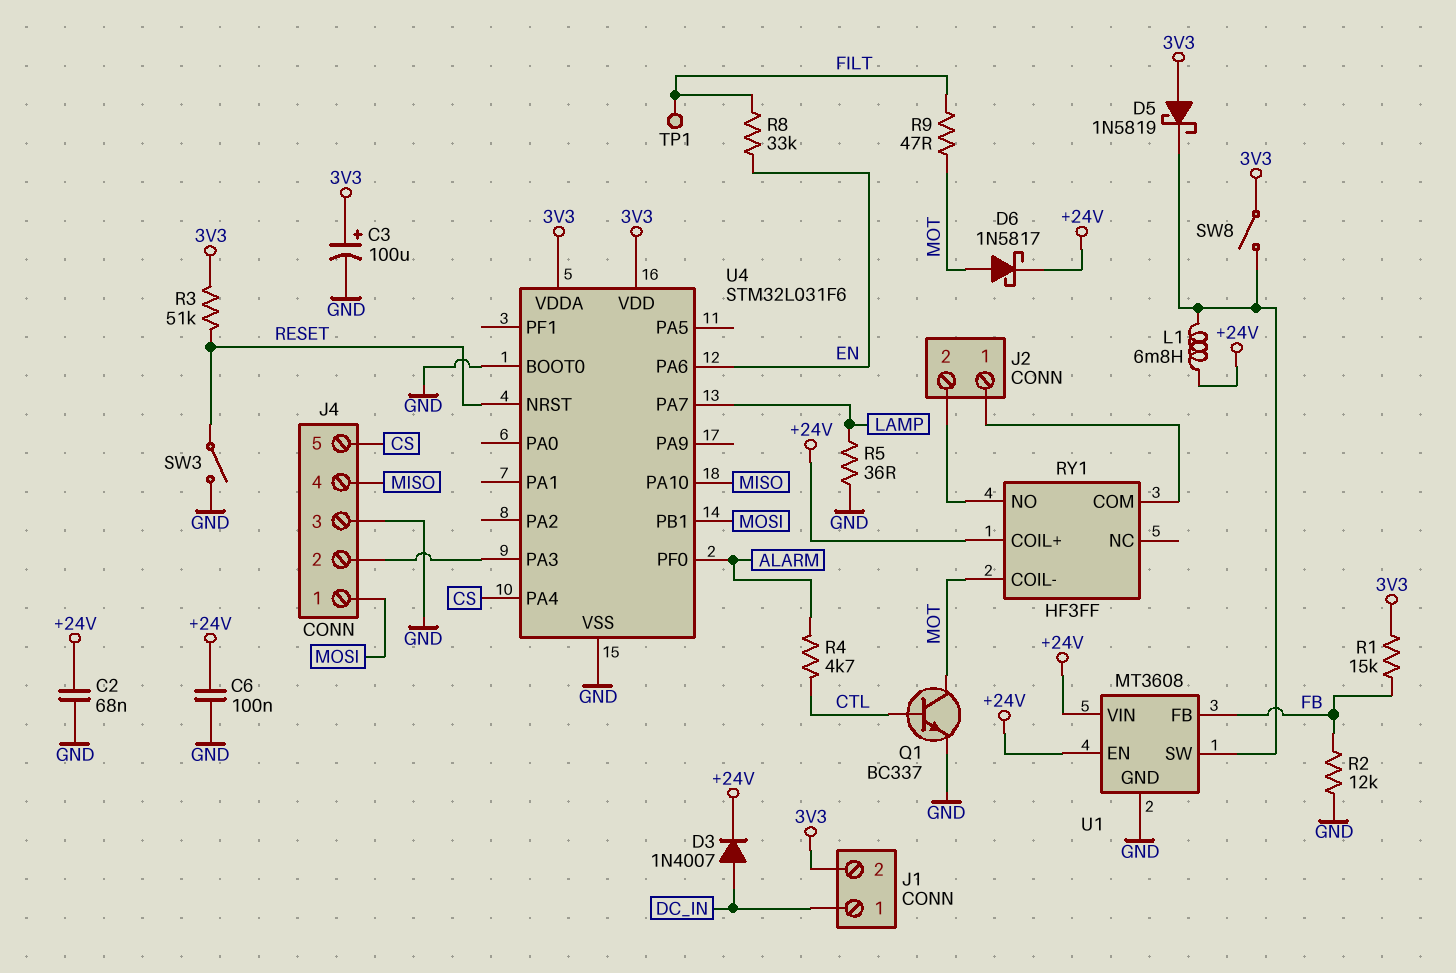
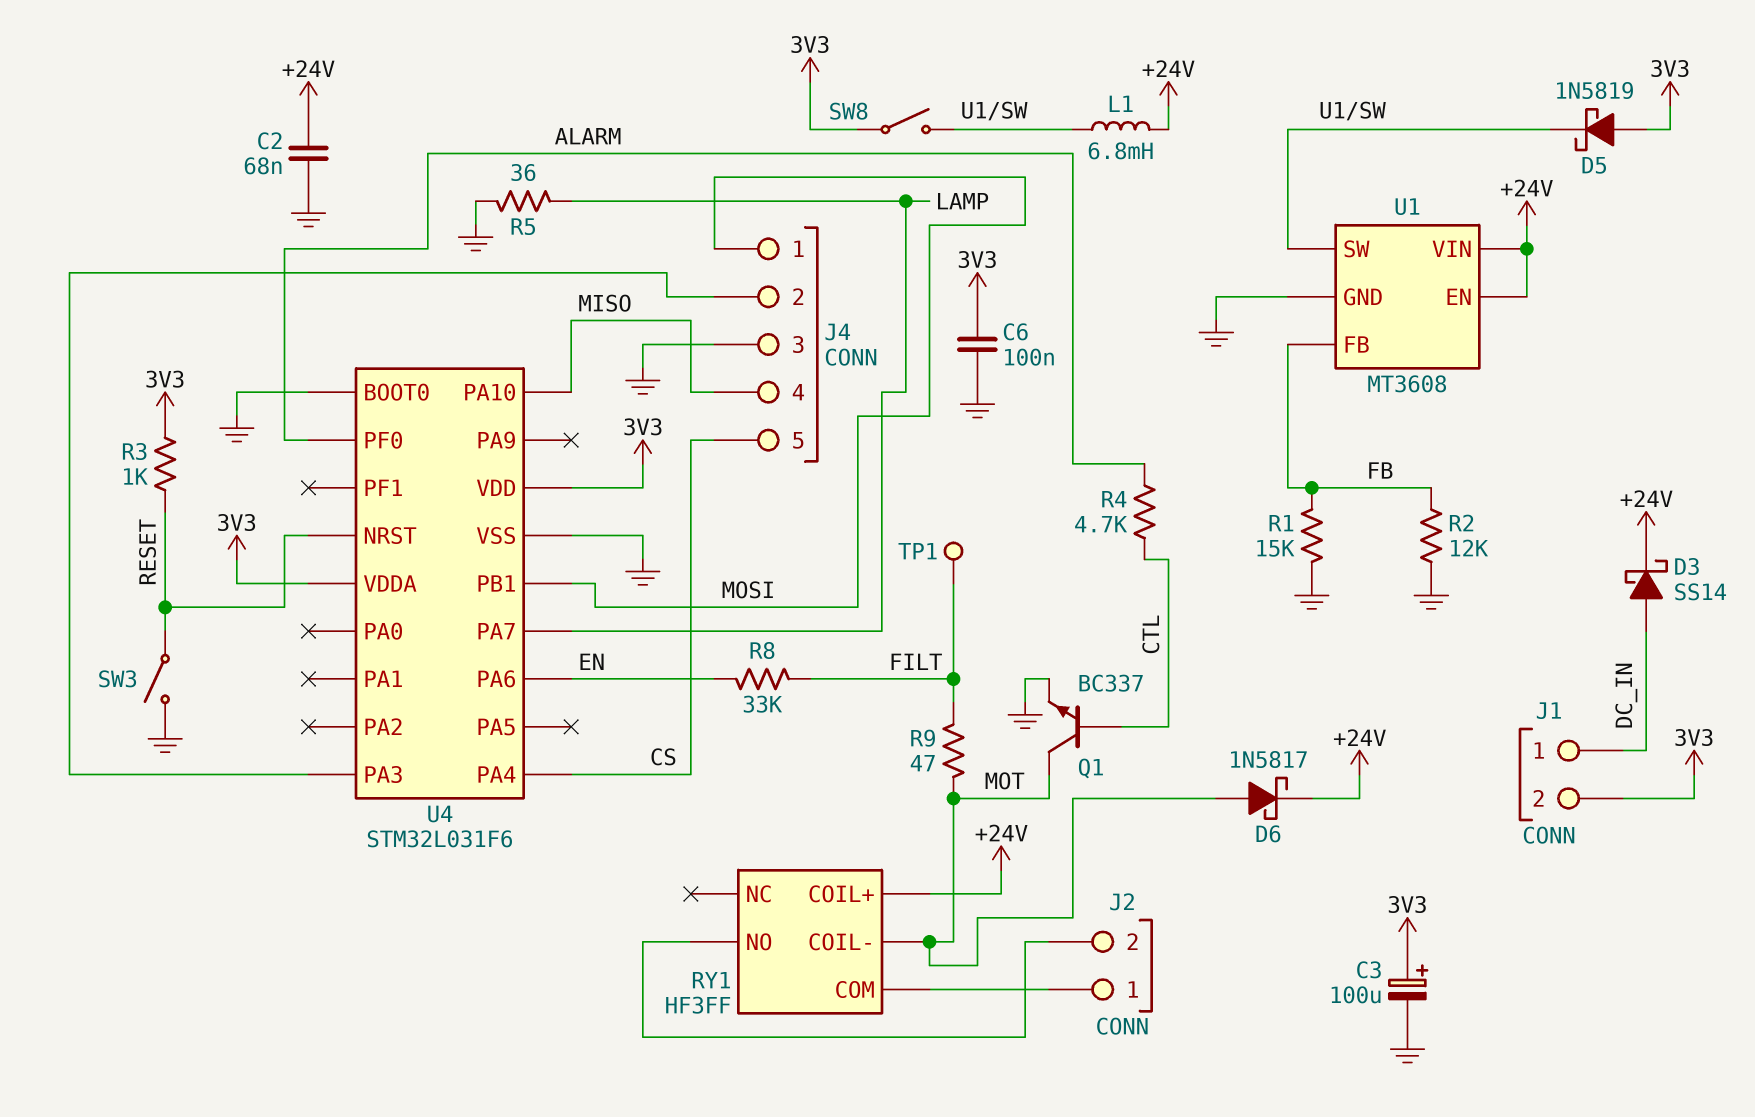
C6: 100nF (+24V, GND) -> 100nF (3V3, GND)
D3: diode 1N4007 (A DC_IN, K +24V) -> schottky SS14 (A DC_IN, K +24V)
R1: 15k (3V3, FB) -> 15k (FB, GND)
R3: 51k (3V3, RESET) -> 1k (3V3, RESET)

